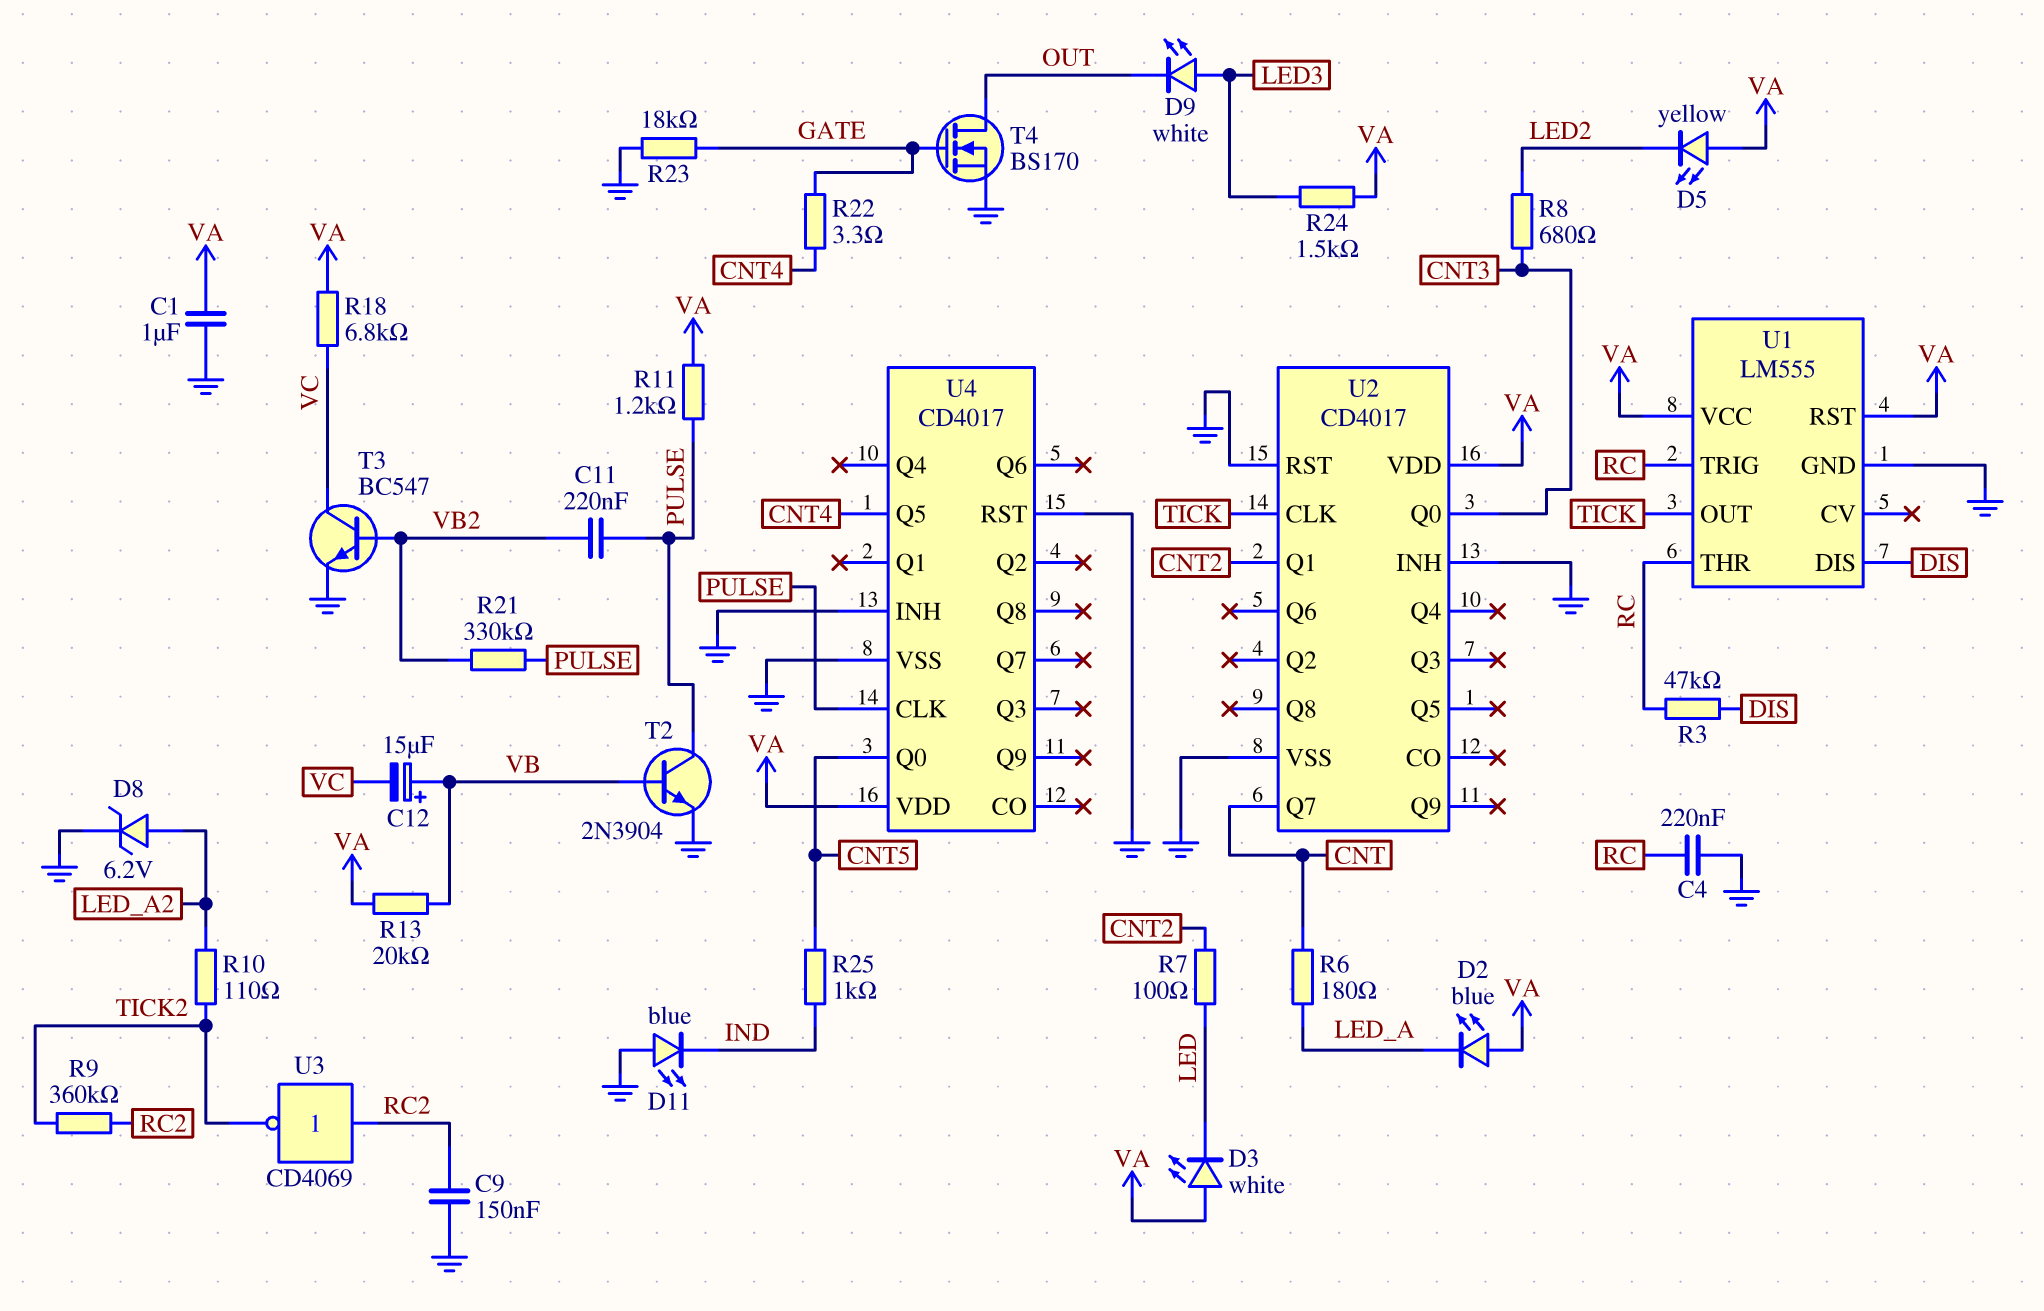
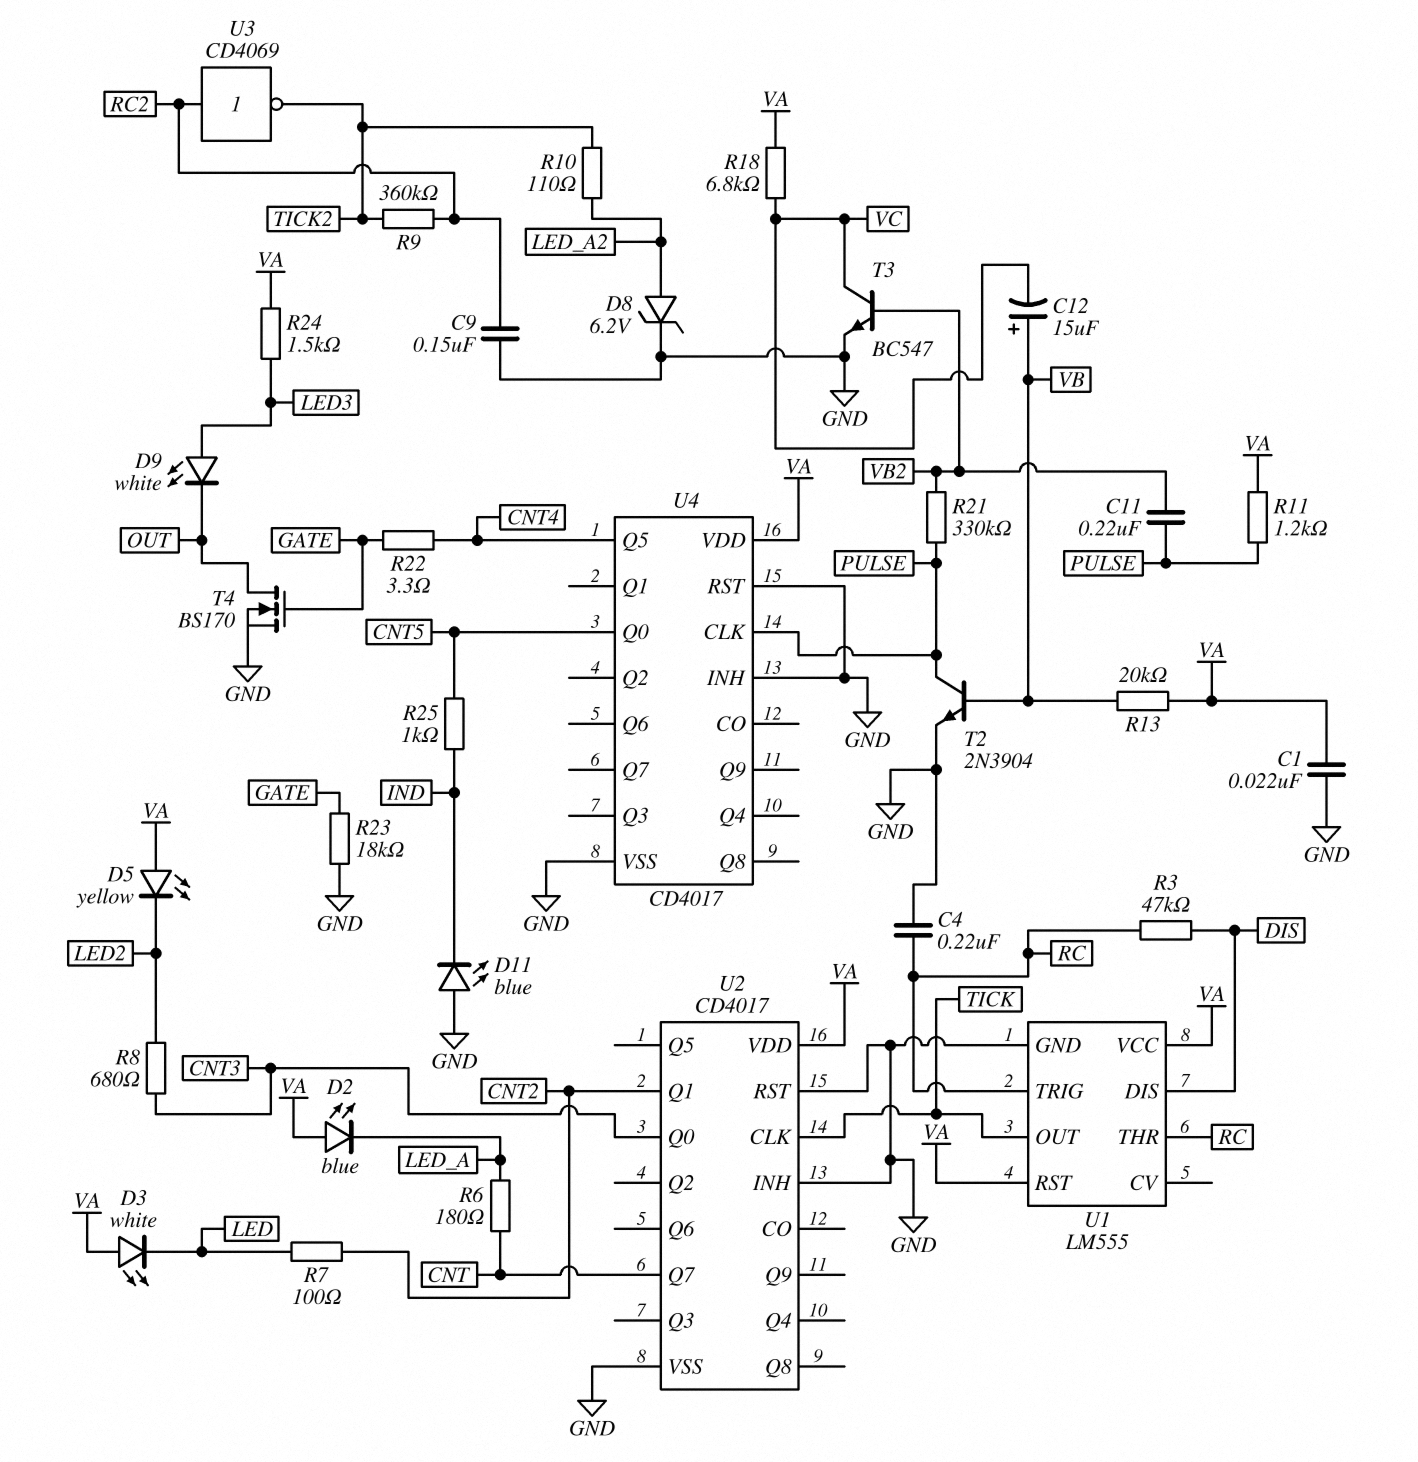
C1: 1uF (GND, VA) -> 22nF (GND, VA)

